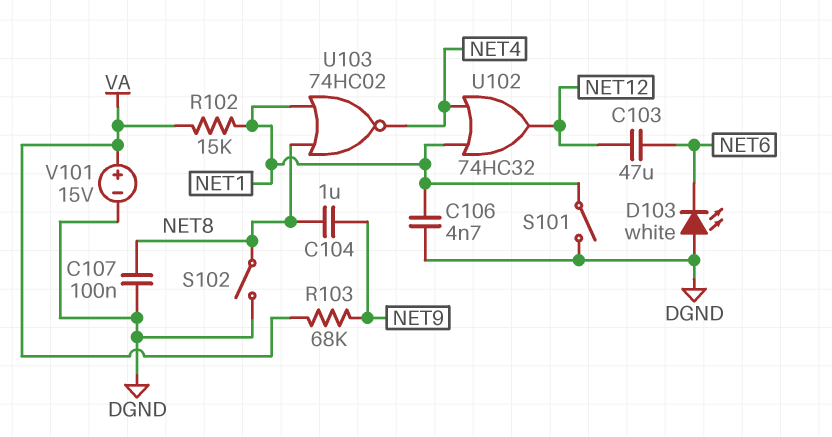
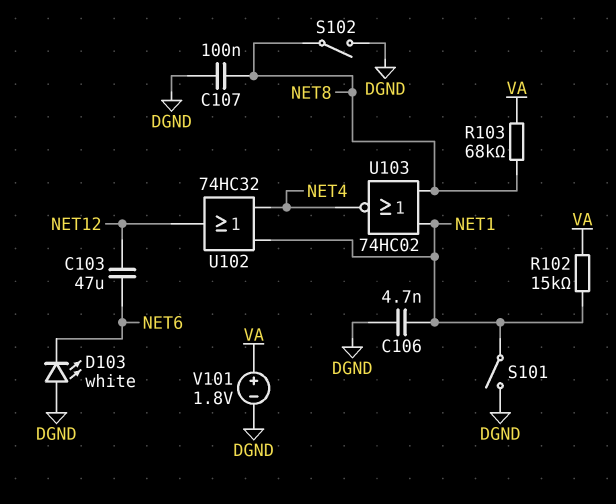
C104: 1uF (NET8, NET9) -> none
R103: 68k (NET9, VA) -> 68k (NET8, VA)
V101: 15V (plus VA, minus DGND) -> 1.8V (plus VA, minus DGND)

